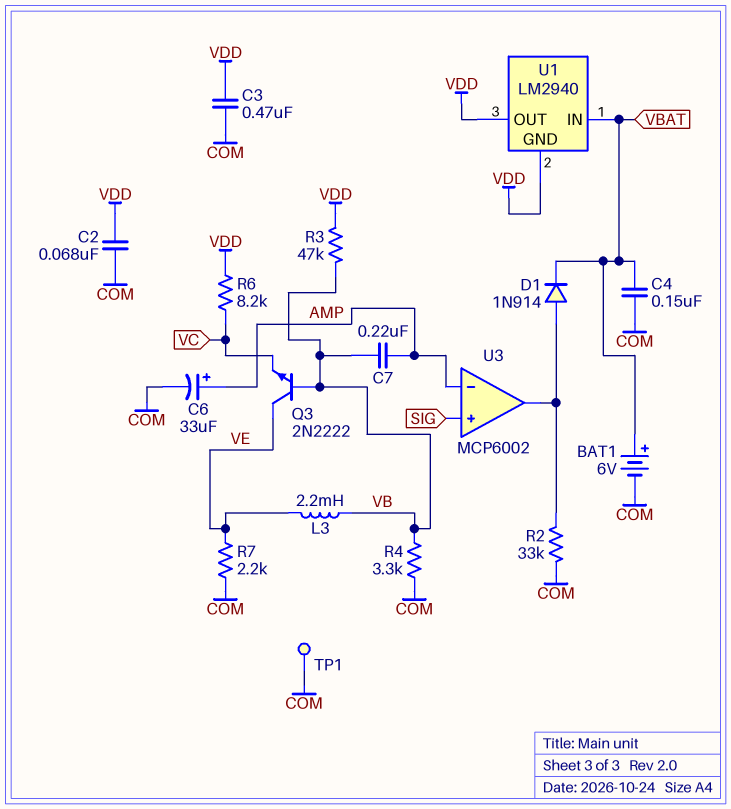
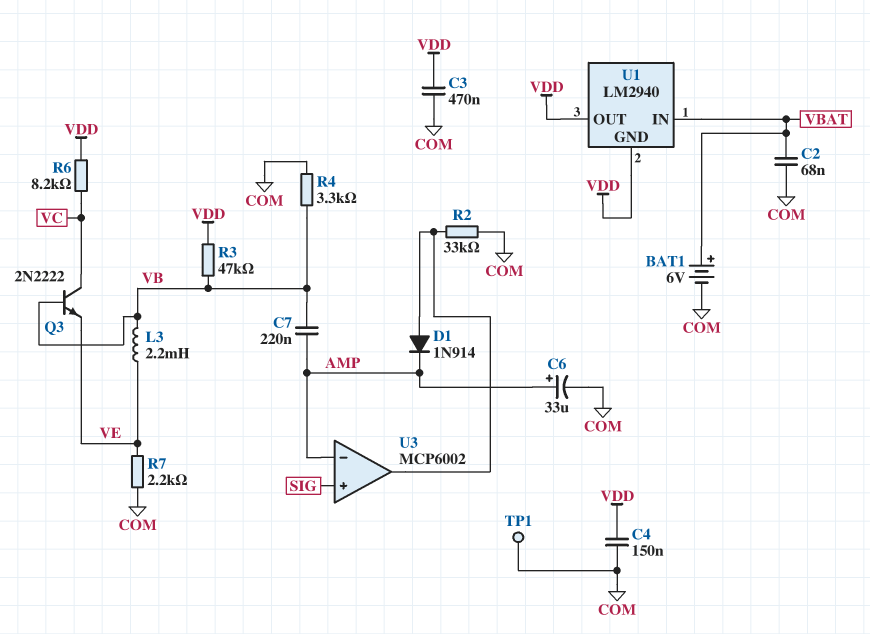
C2: 68nF (COM, VDD) -> 68nF (COM, VBAT)
C4: 150nF (COM, VBAT) -> 150nF (COM, VDD)
D1: diode 1N914 (A U3/out, K VBAT) -> diode 1N914 (A U3/out, K AMP)
Q3: NPN 2N2222 (B VB, C VE, E VC) -> NPN 2N2222 (B VB, C VC, E VE)

